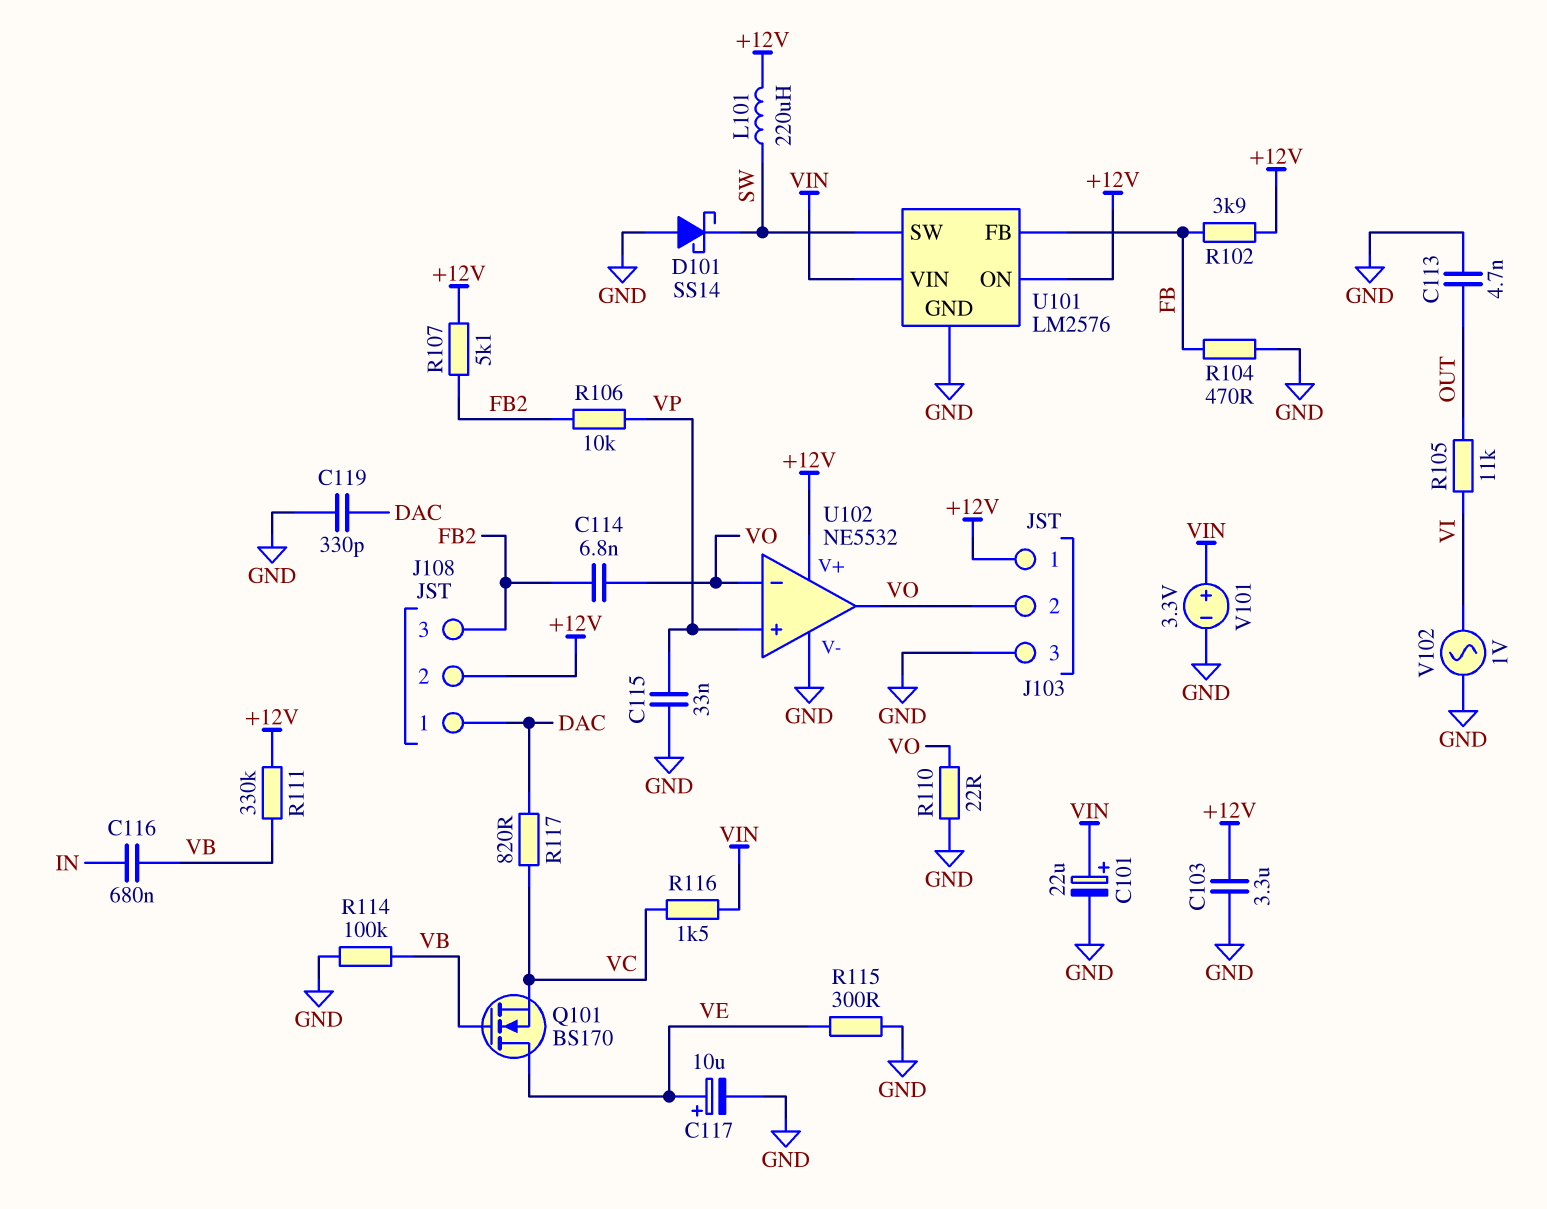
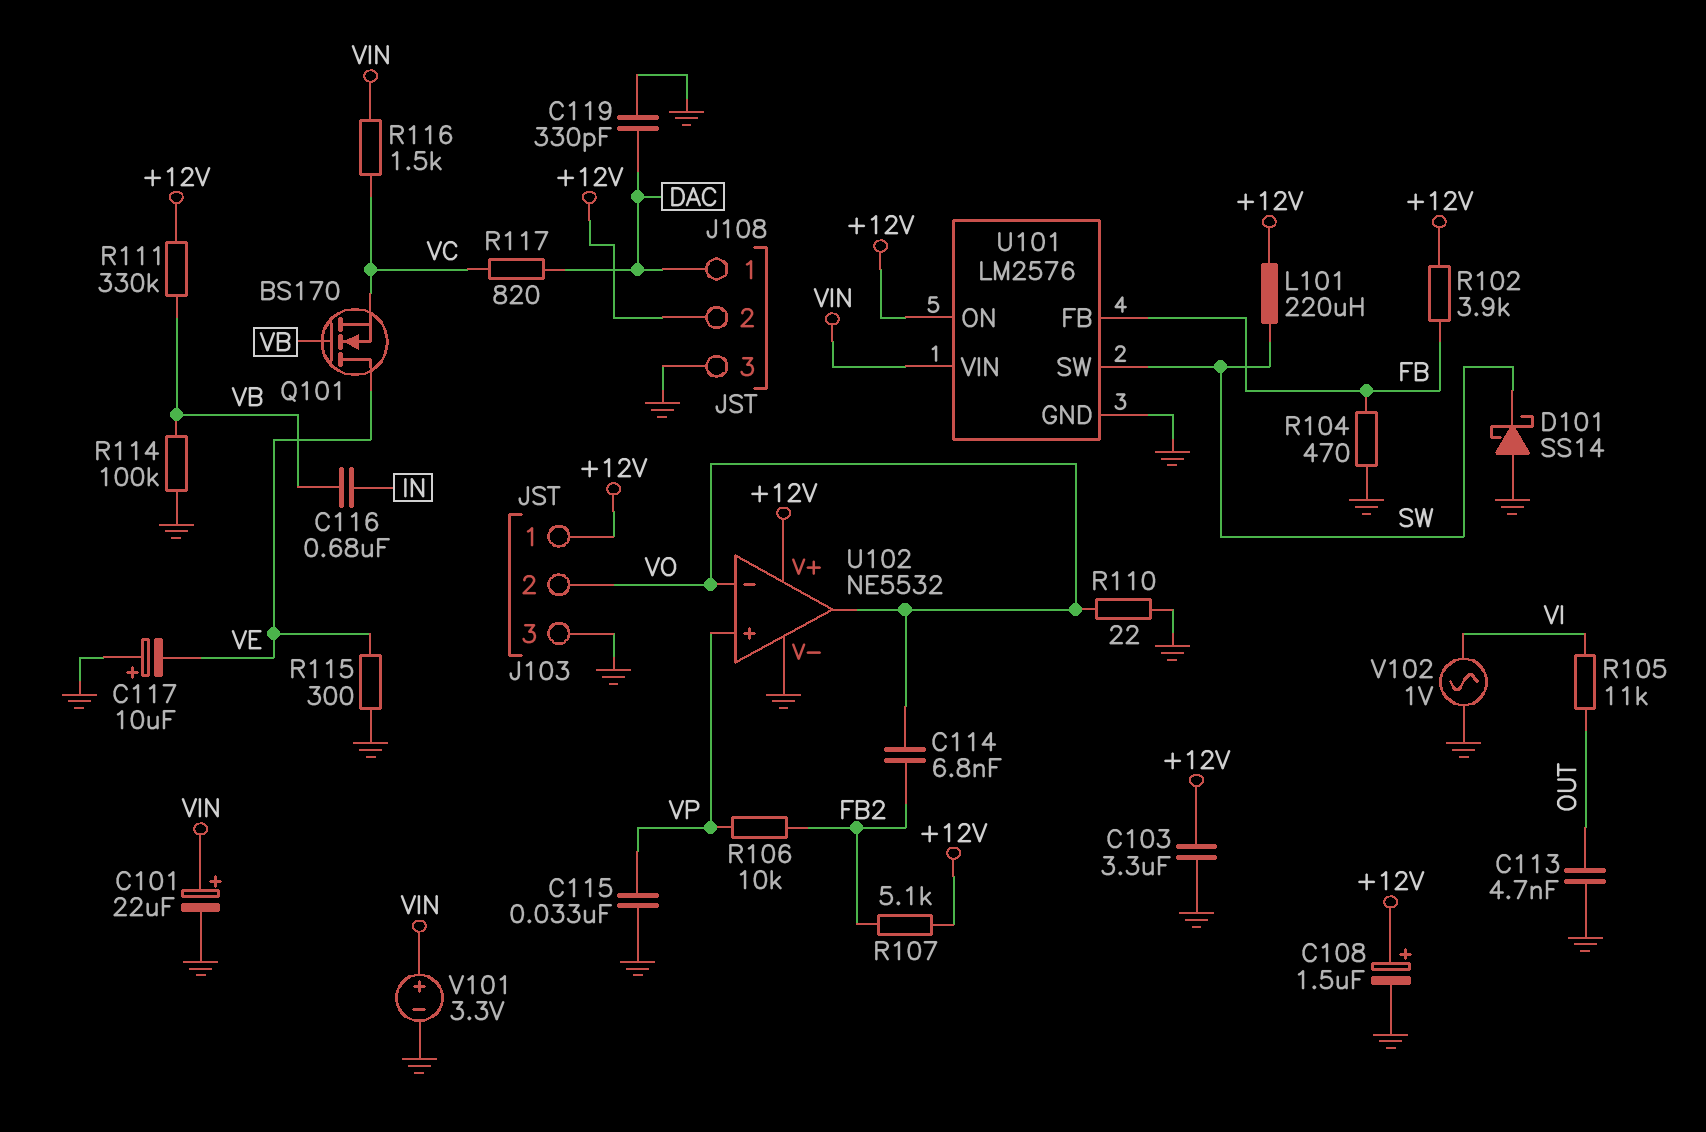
C108: none -> 1.5uF (plus +12V, minus GND)
C117: 10uF (plus VE, minus GND) -> 10uF (plus GND, minus VE)
J108 pin 3: FB2 -> GND

